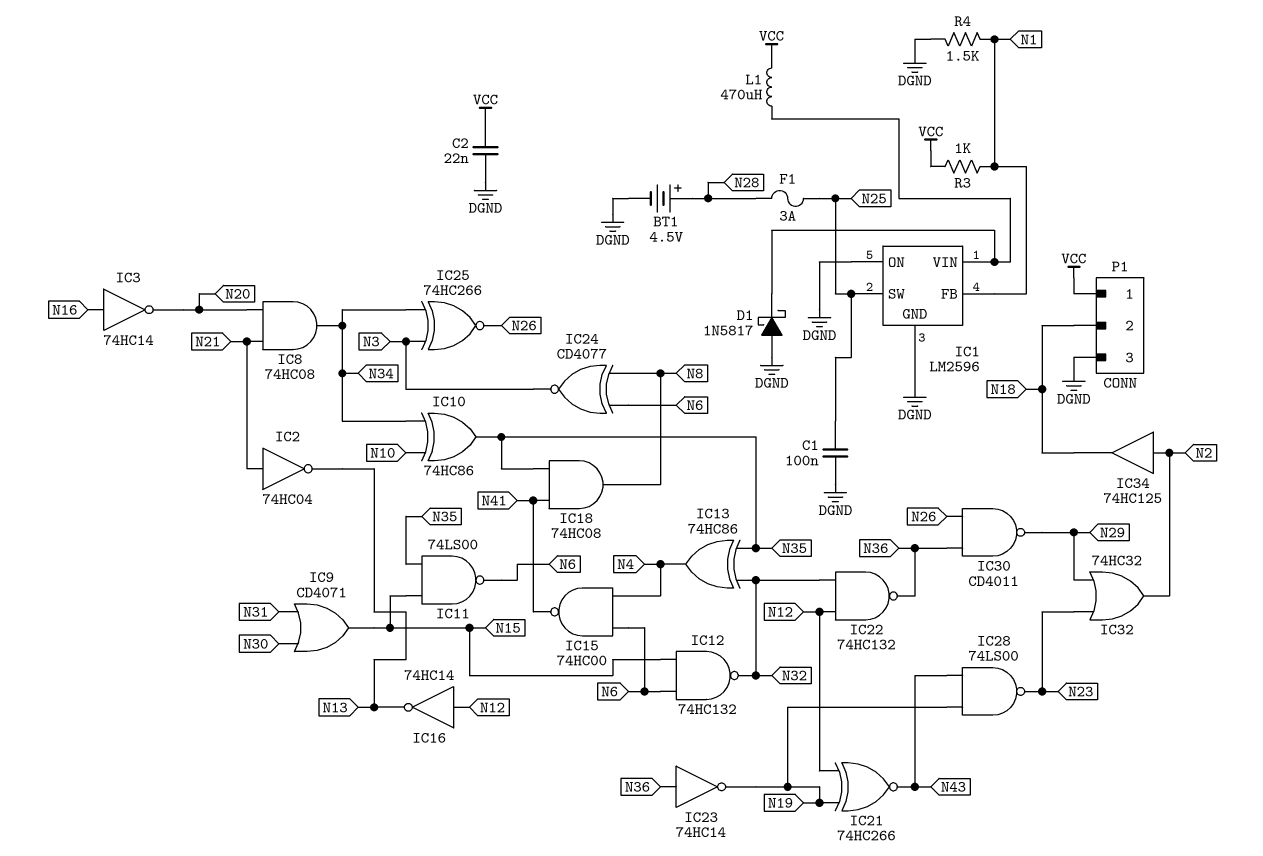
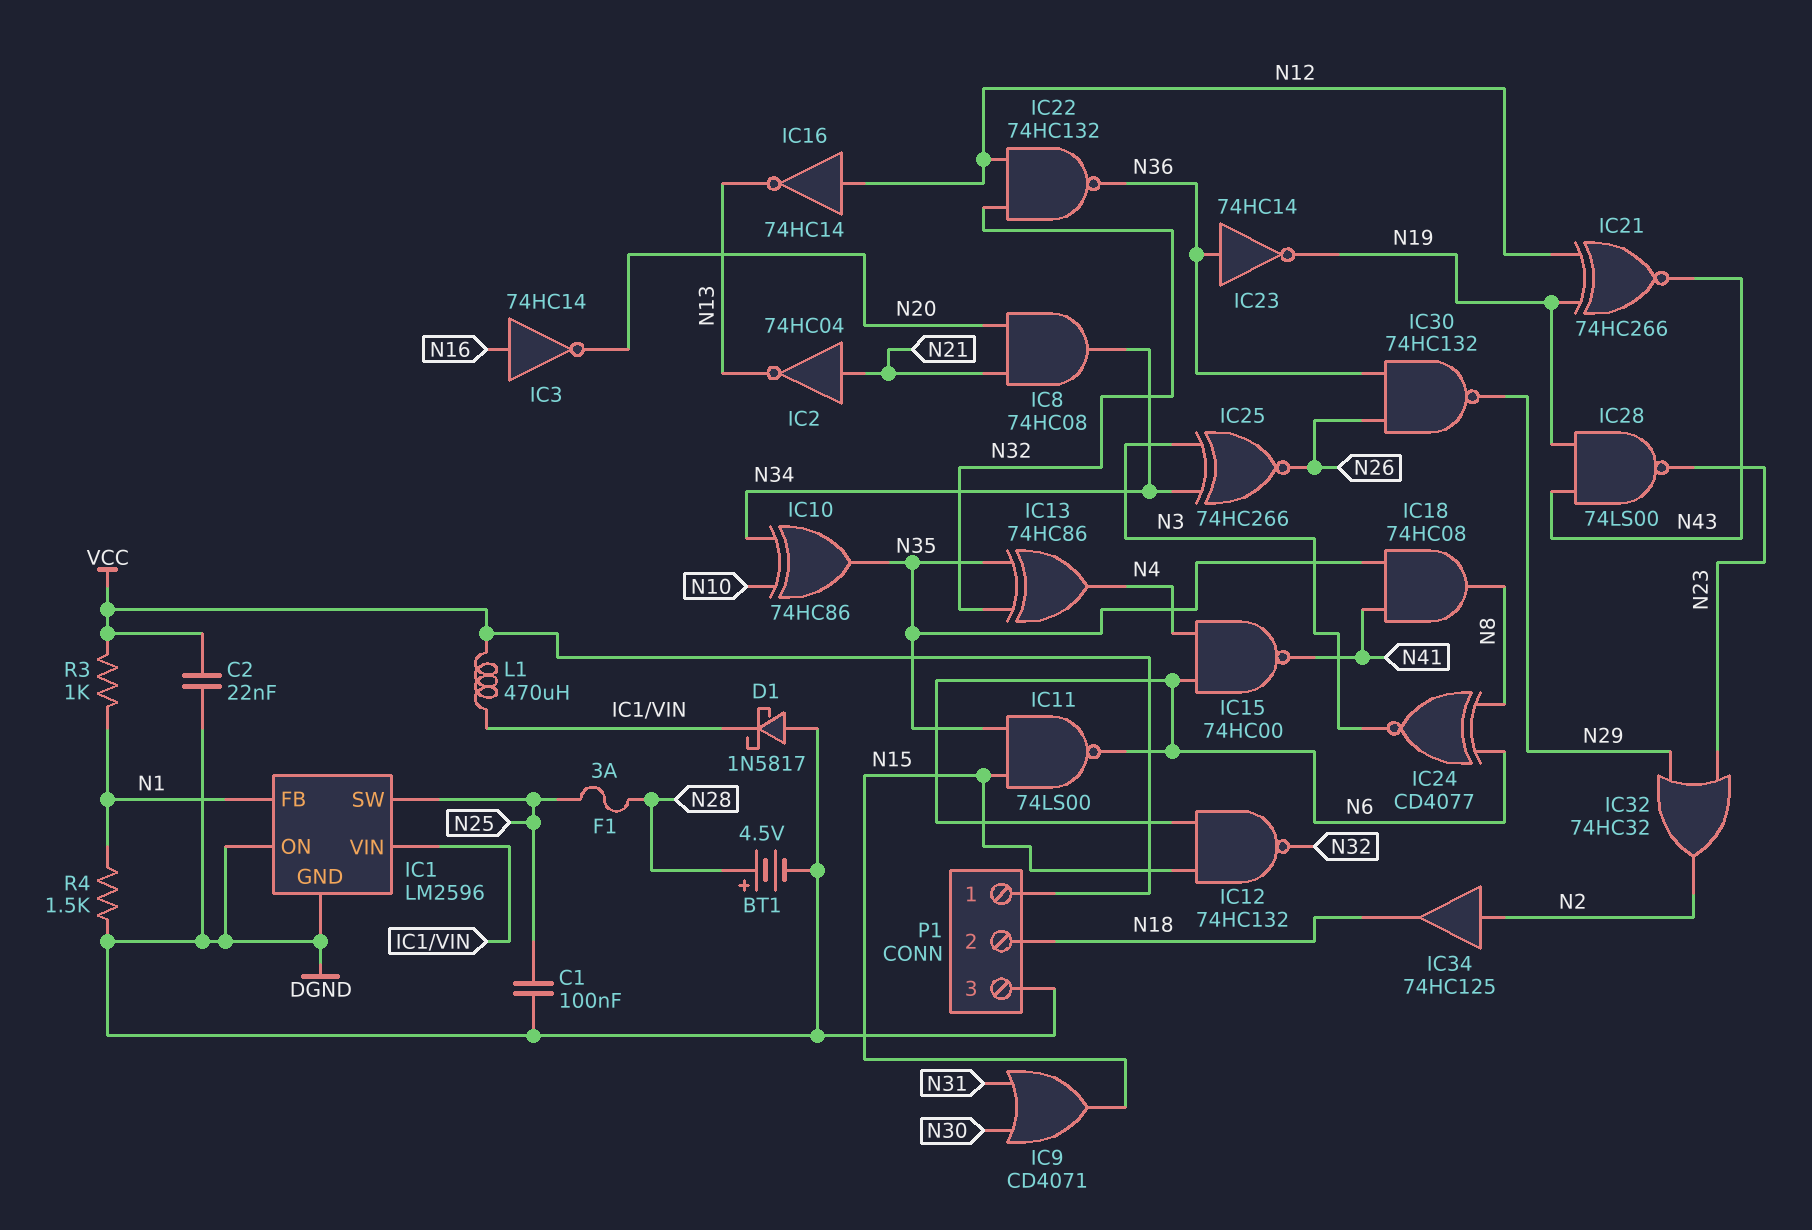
IC30: NAND CD4011 (in N26, in N36, out N29) -> NAND 74HC132 (in N26, in N36, out N29)

